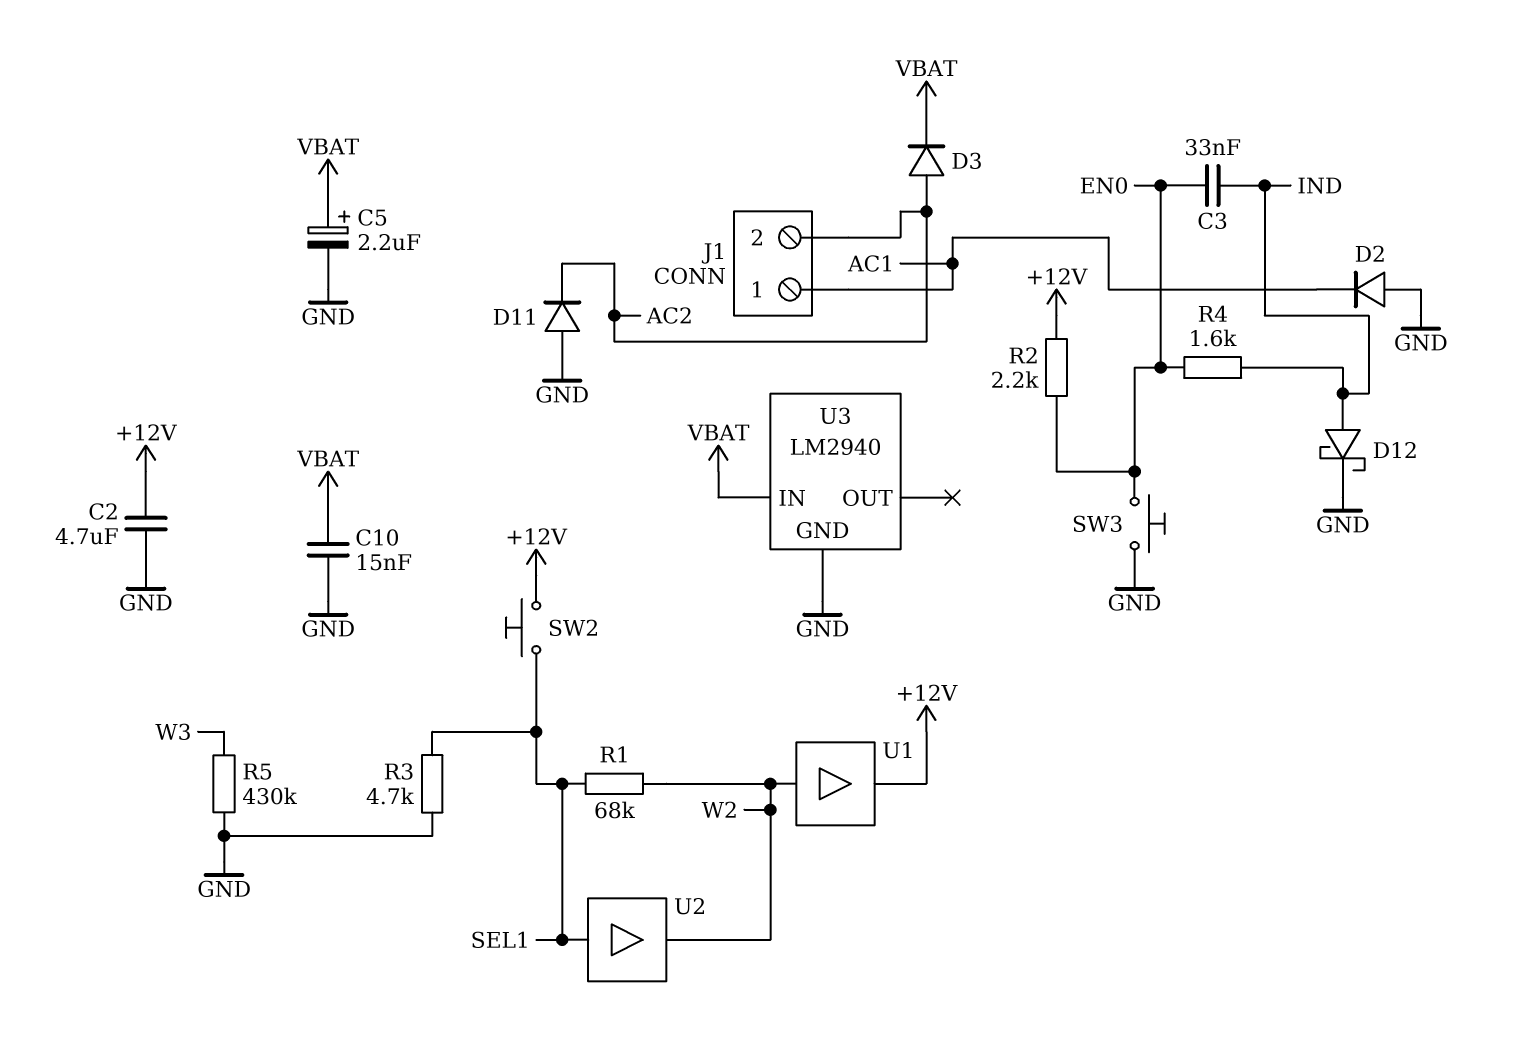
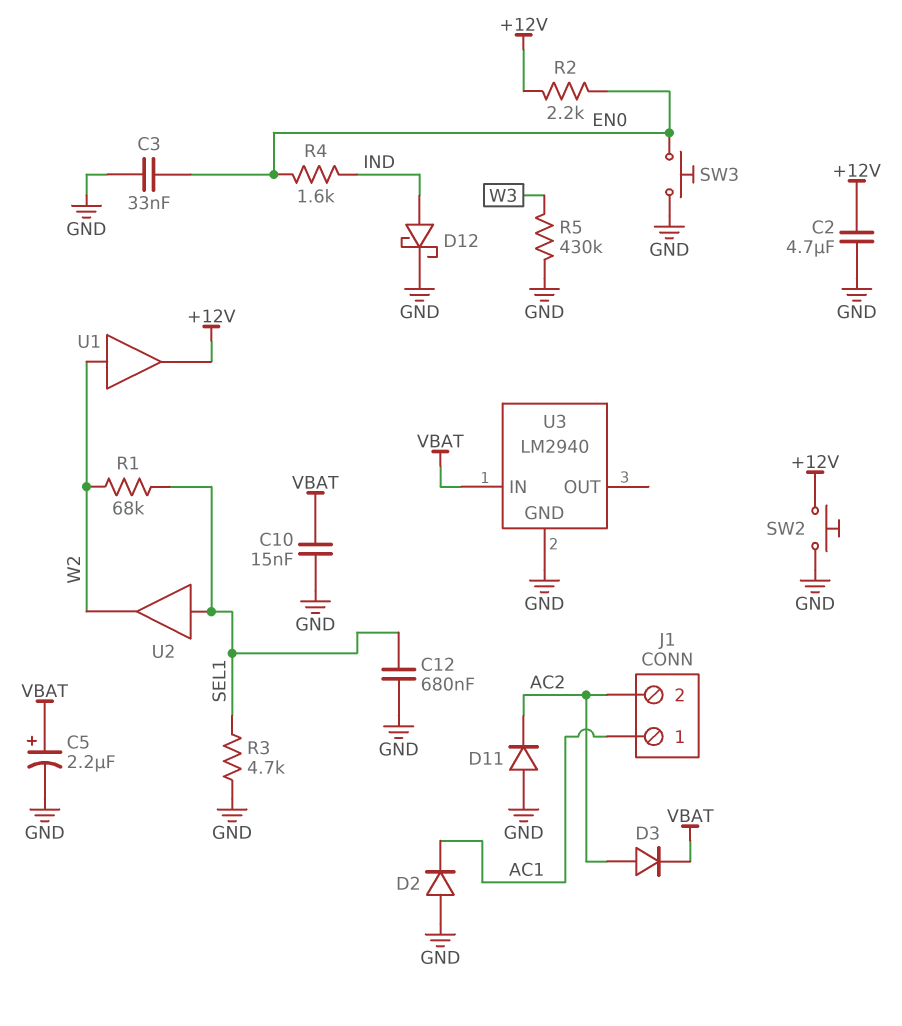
C3: 33nF (EN0, IND) -> 33nF (EN0, GND)
C12: none -> 680nF (GND, SEL1)
SW2: button (+12V, SEL1) -> button (+12V, GND)

